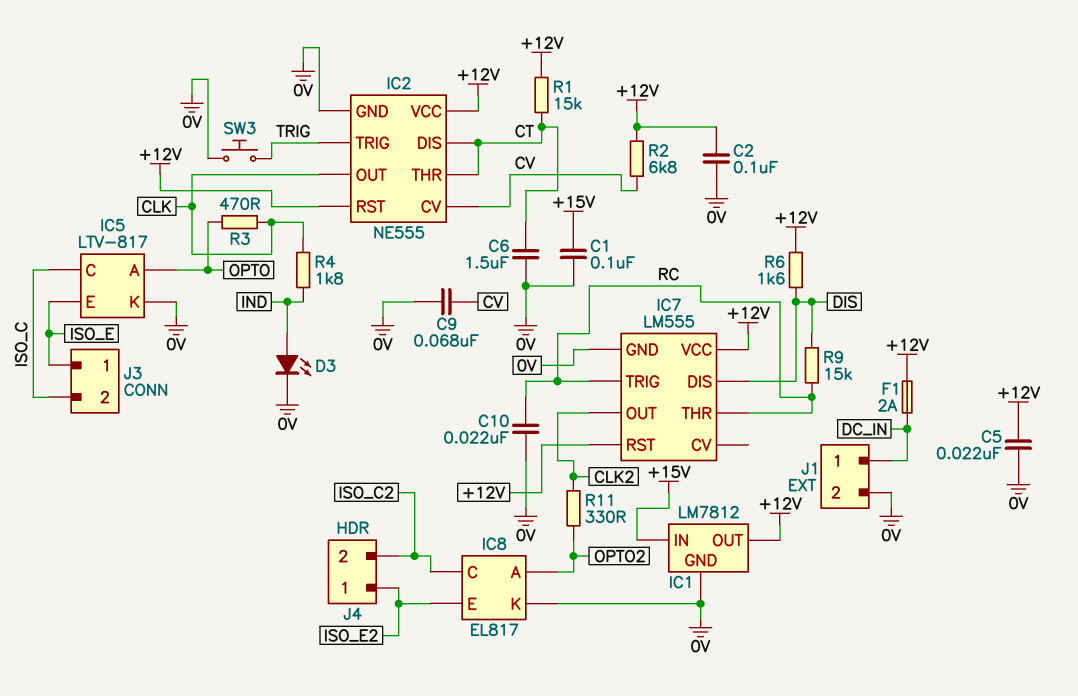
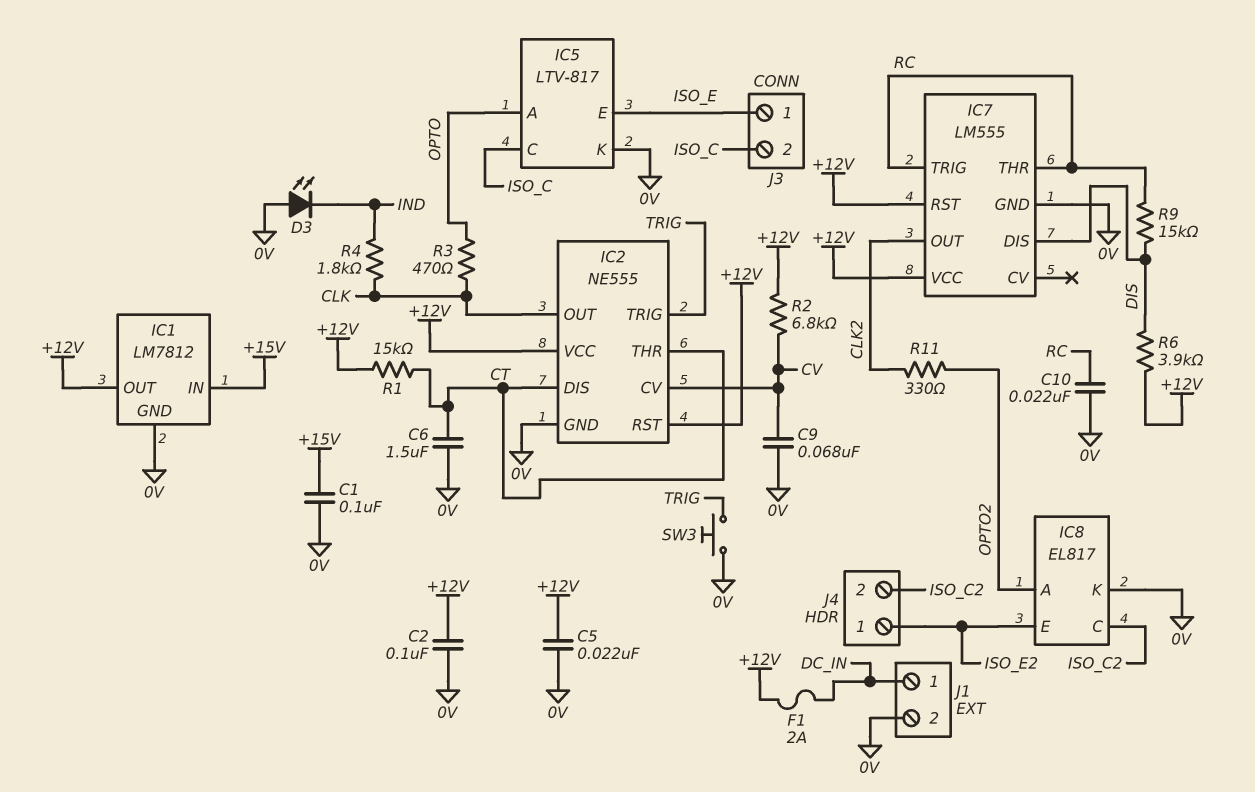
D3: LED (A IND, K 0V) -> LED (A 0V, K IND)
R6: 1.6k (+12V, DIS) -> 3.9k (+12V, DIS)

